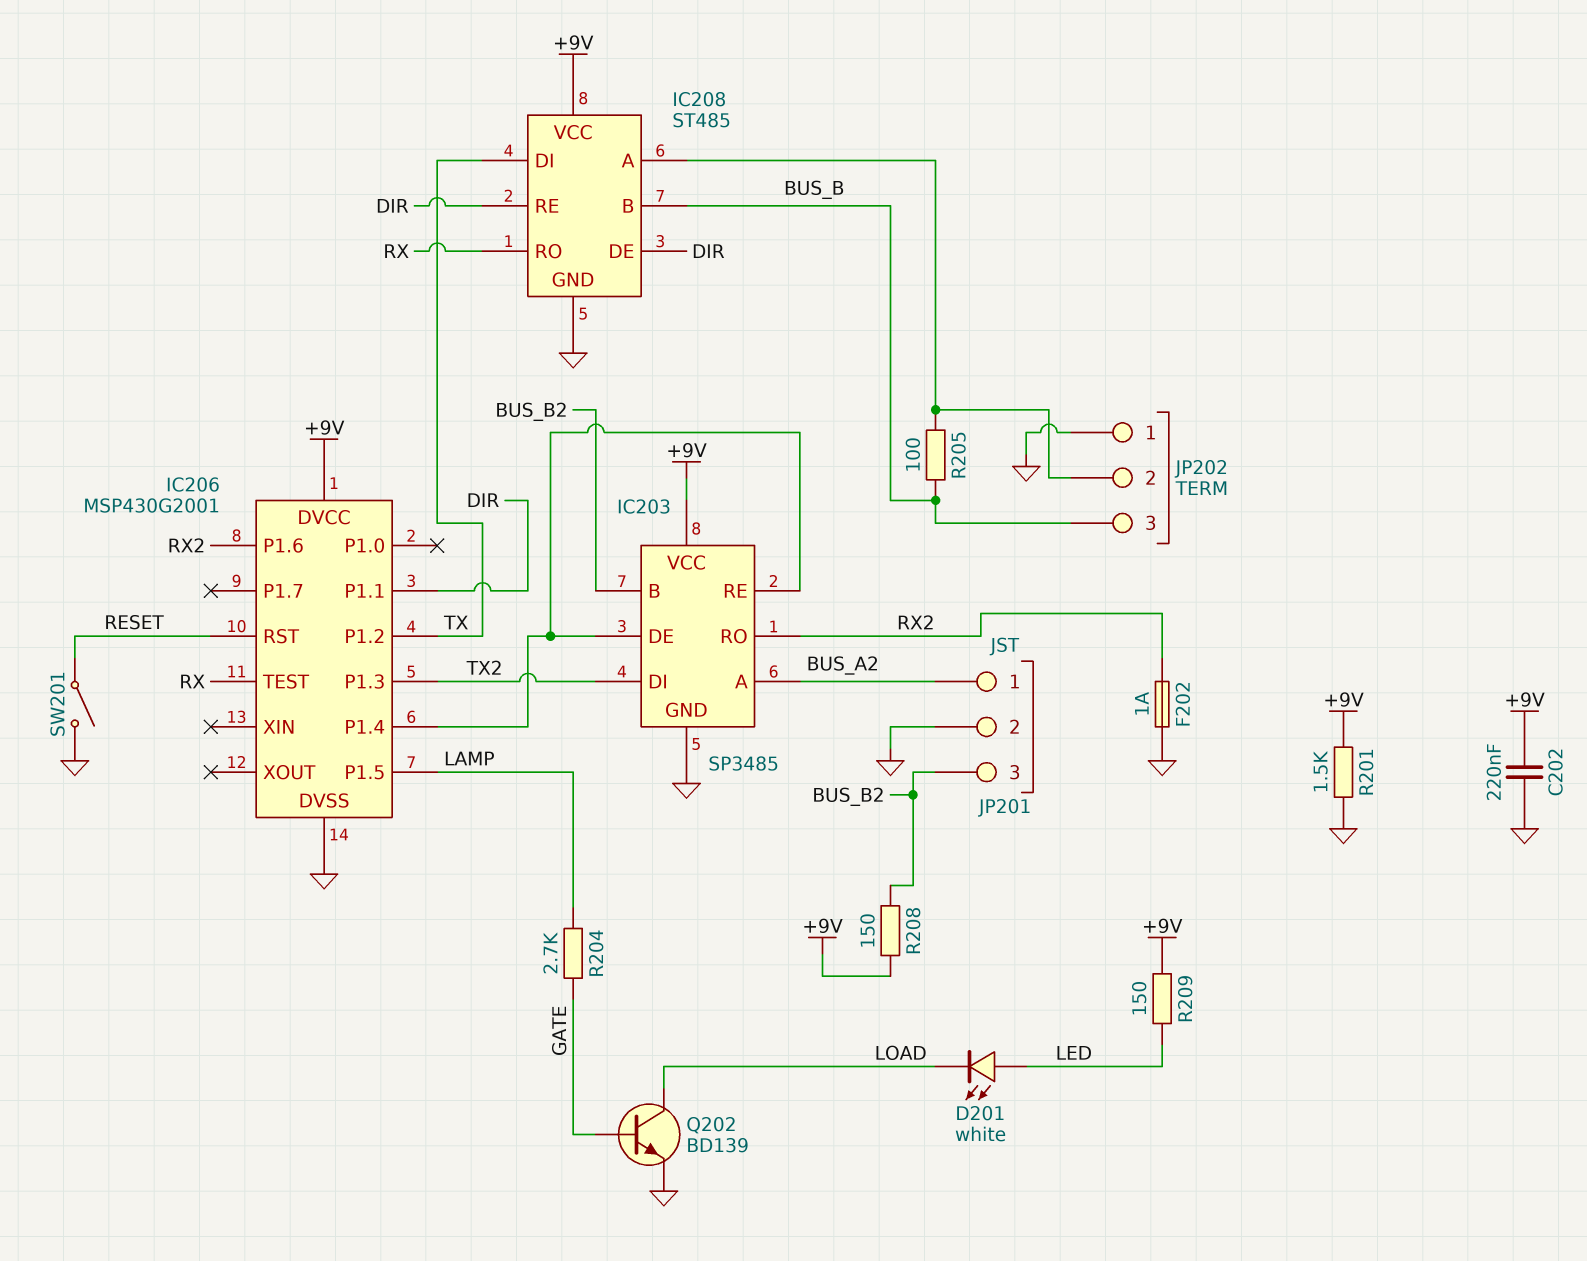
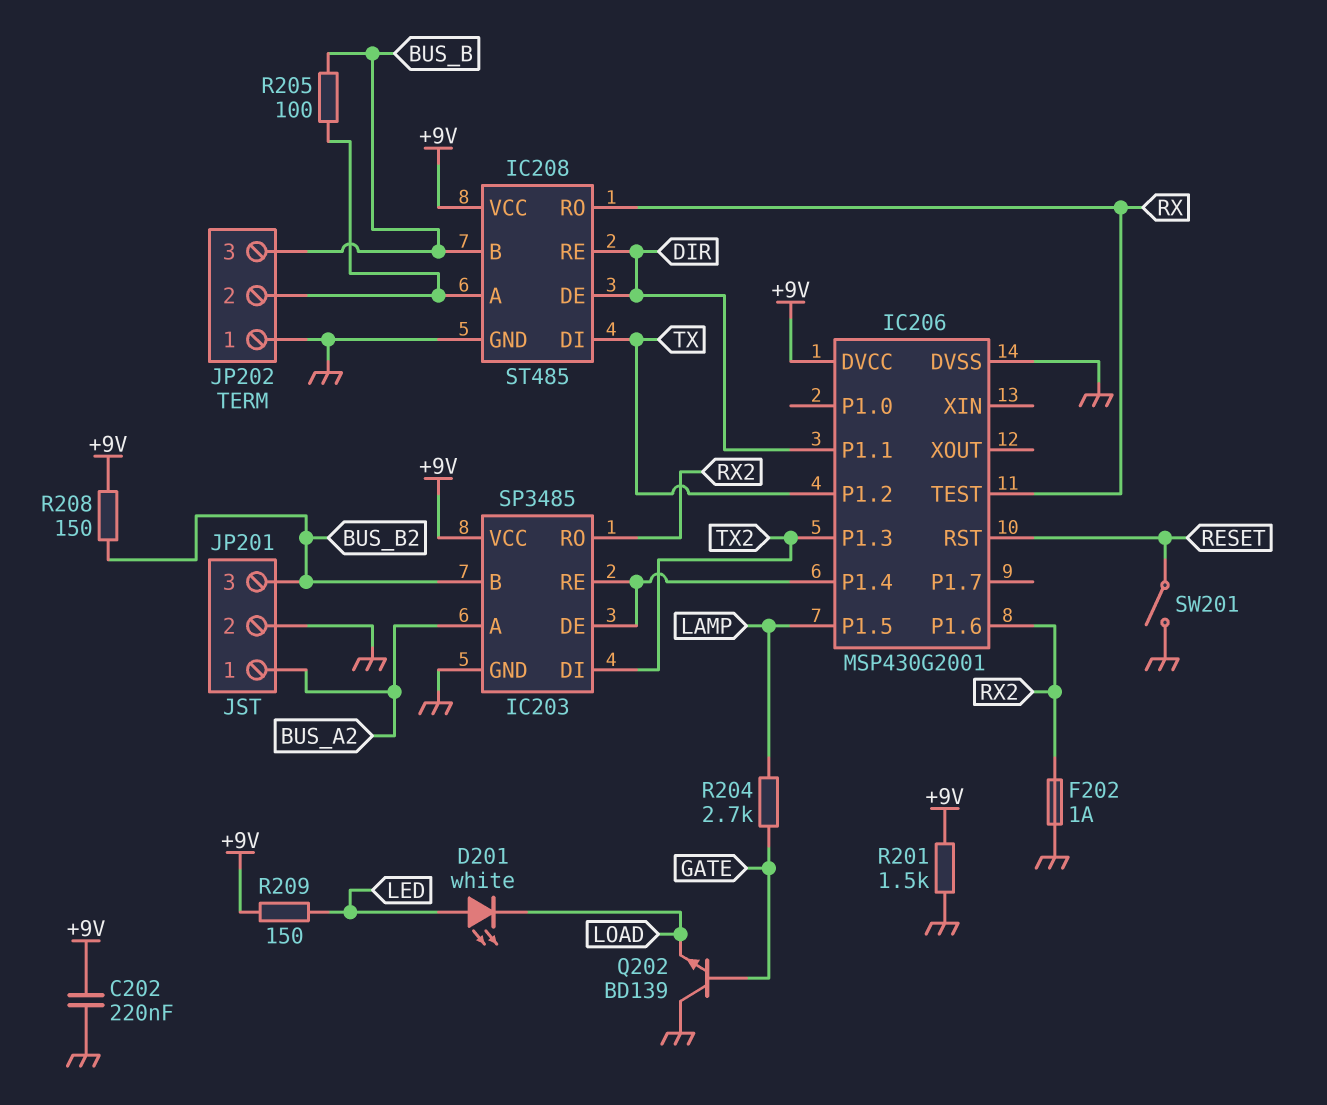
Q202: NPN BD139 (B GATE, C LOAD, E GND) -> NPN BD139 (B GATE, C GND, E LOAD)

